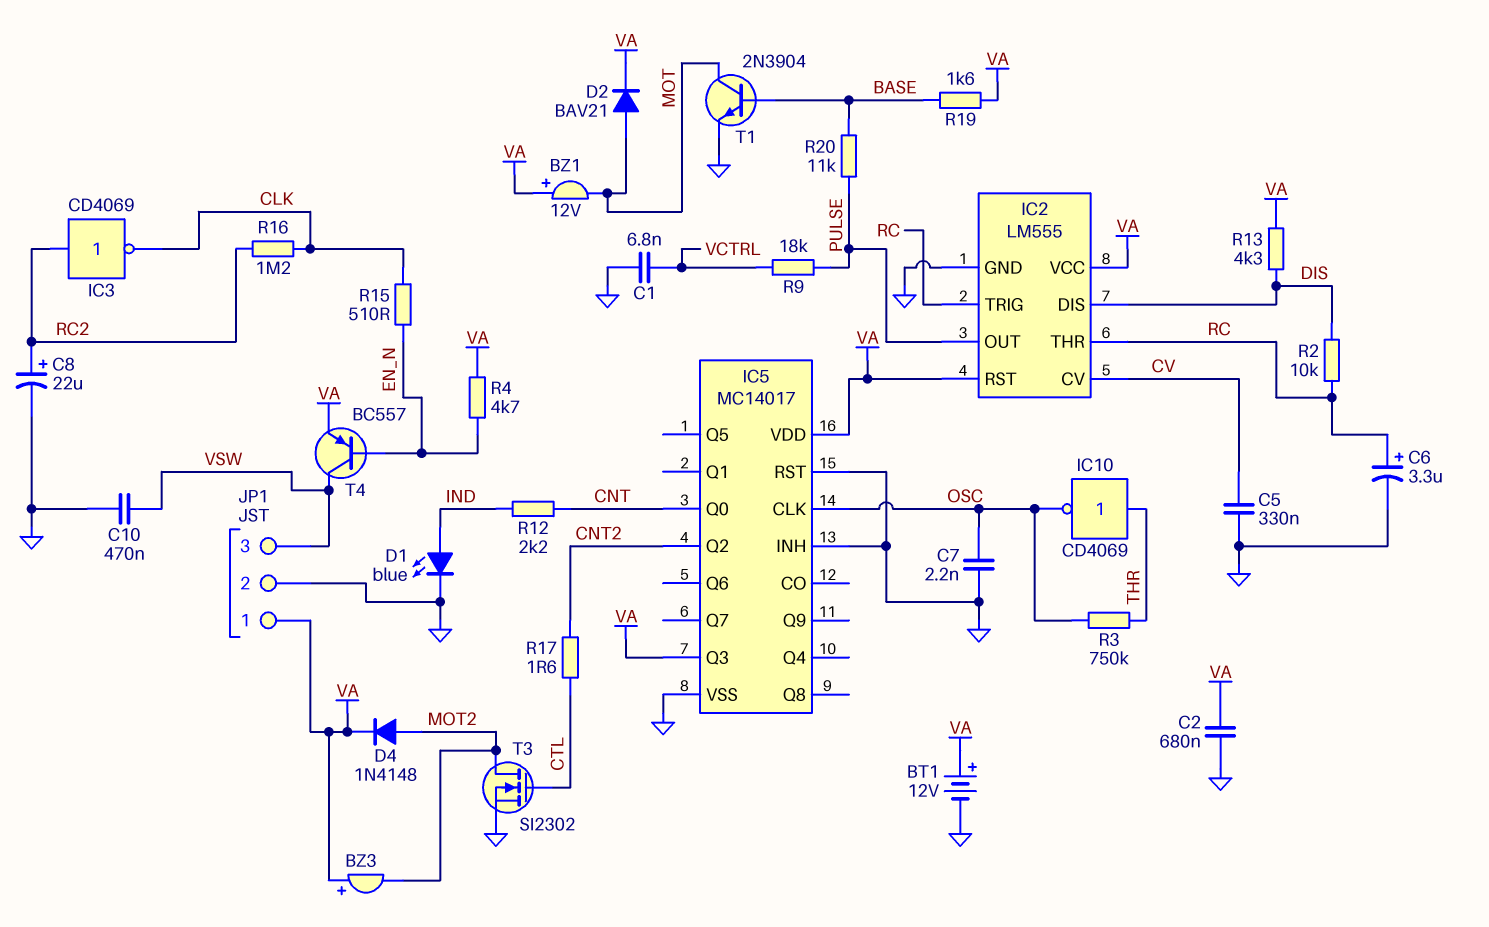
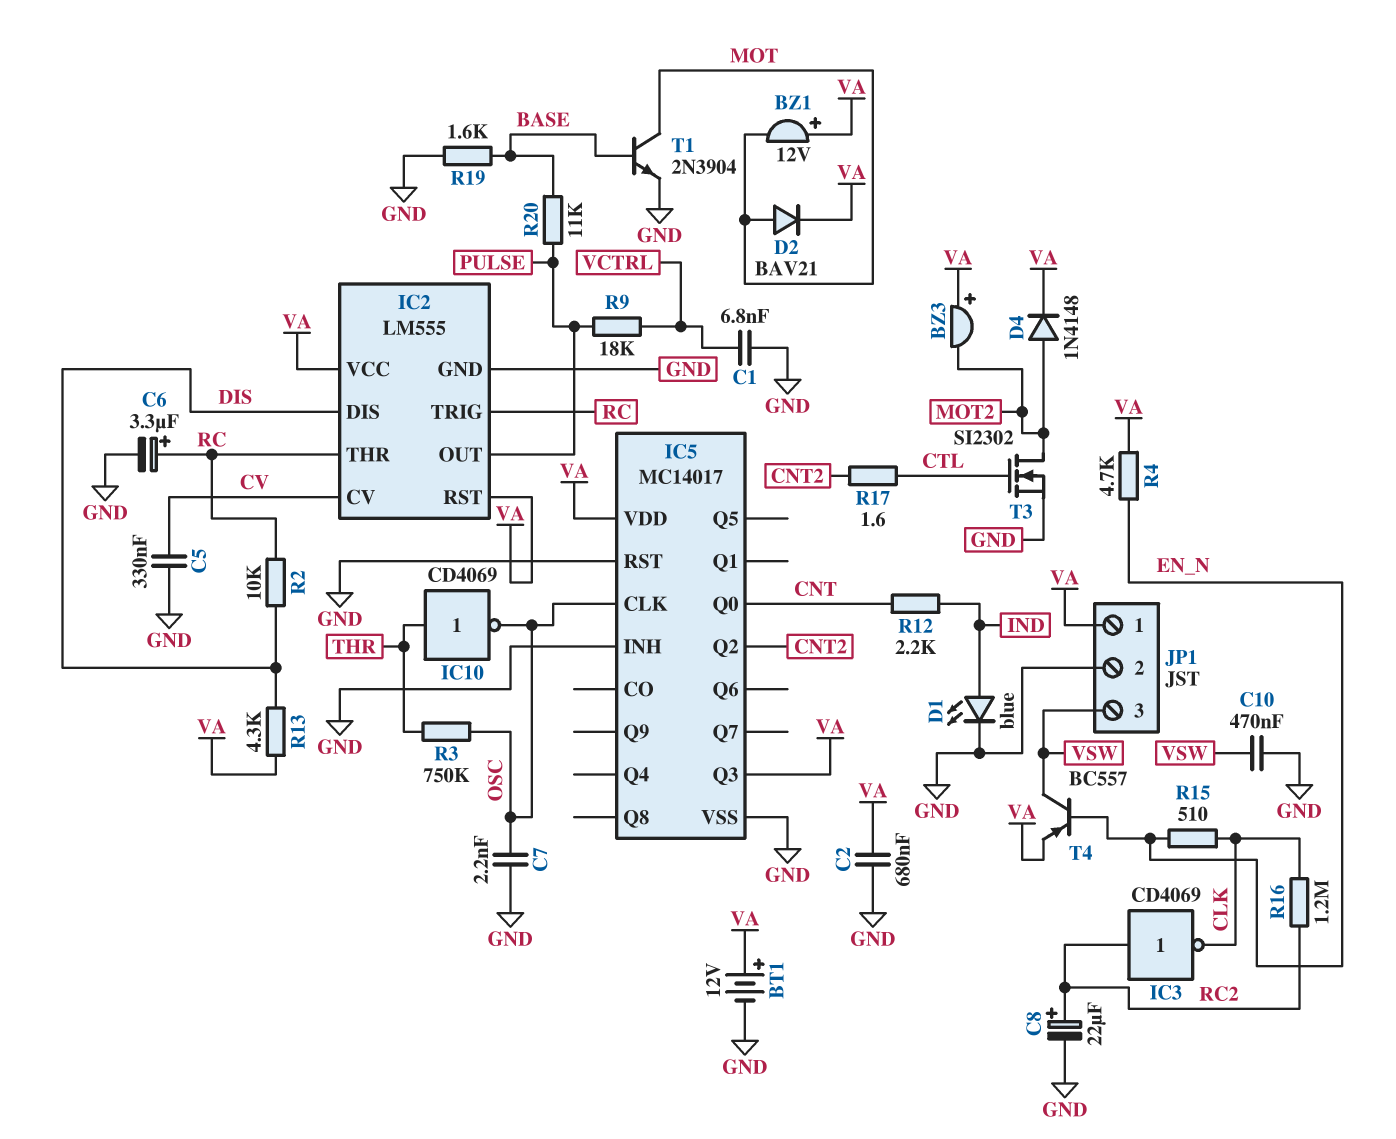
R19: 1.6k (BASE, VA) -> 1.6k (BASE, GND)

